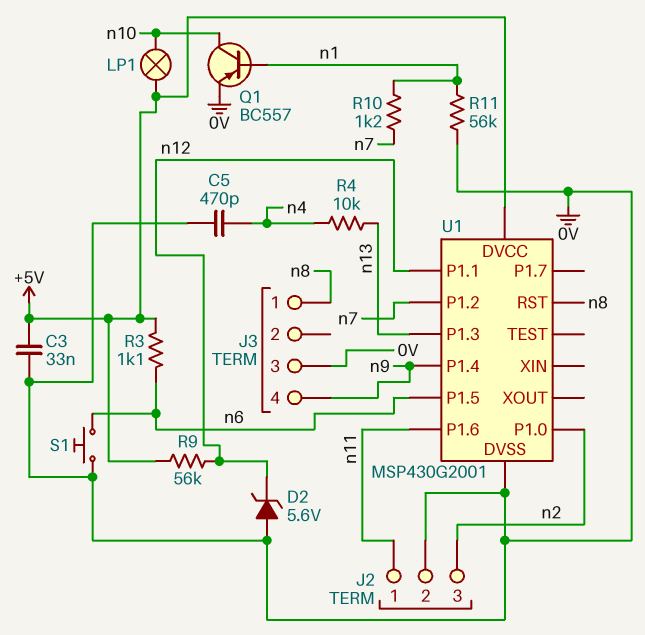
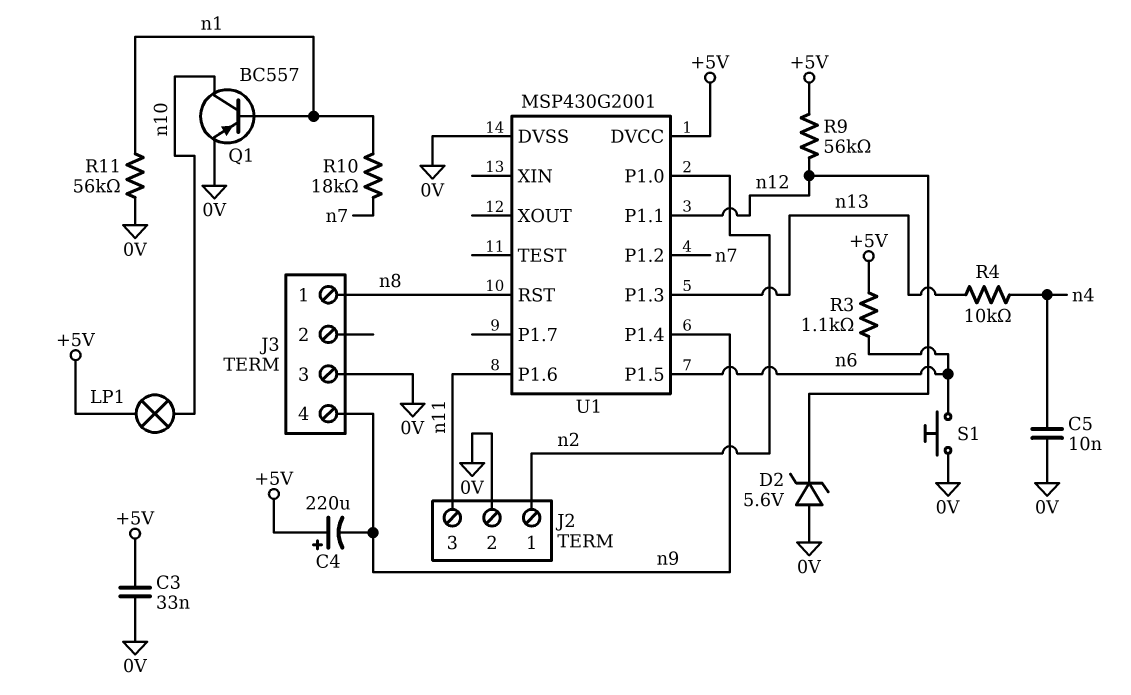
C4: none -> 220uF (plus +5V, minus n9)
C5: 470pF (0V, n4) -> 10nF (0V, n4)
J2 pin 1: n11 -> n2
J2 pin 3: n2 -> n11
R10: 1.2k (n1, n7) -> 18k (n1, n7)

